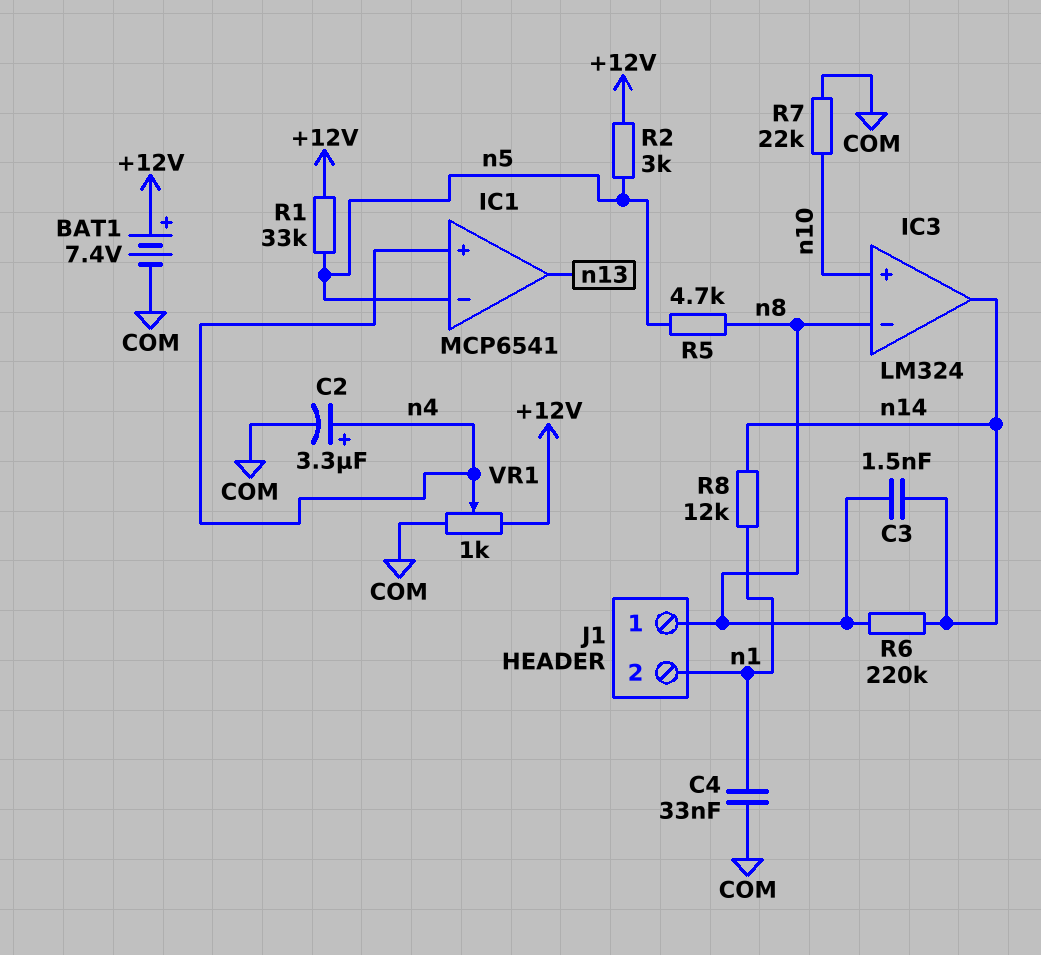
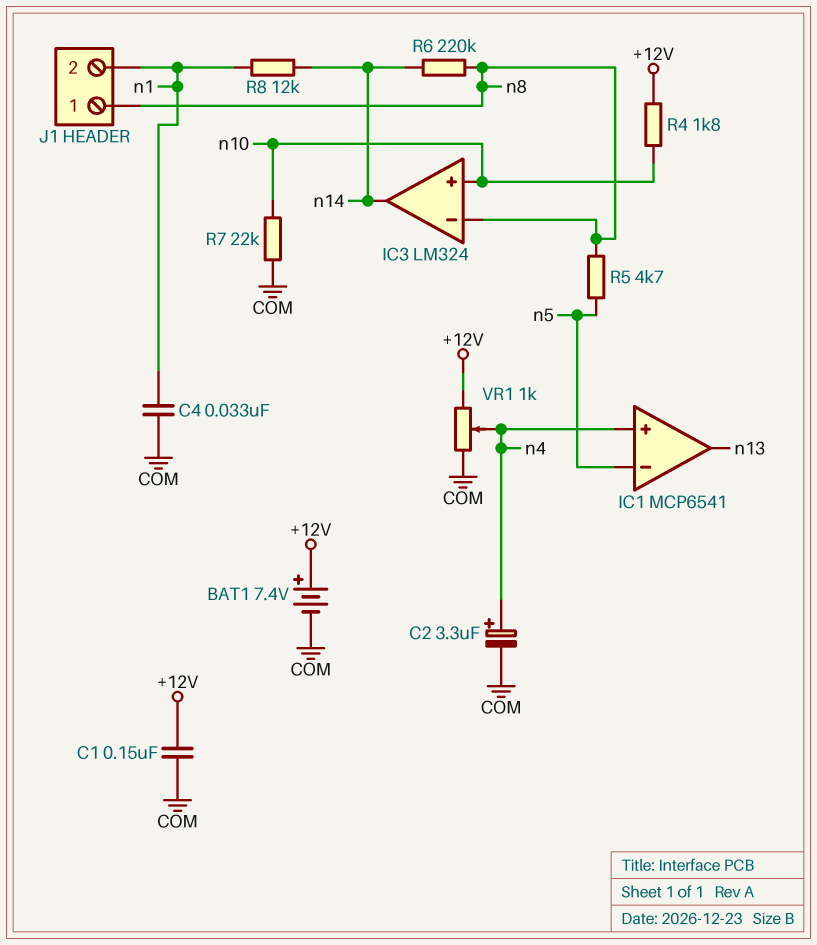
C1: none -> 150nF (+12V, COM)
C3: 1.5nF (n8, n14) -> none
R1: 33k (+12V, n5) -> none
R2: 3k (+12V, n5) -> none
R4: none -> 1.8k (+12V, n10)

